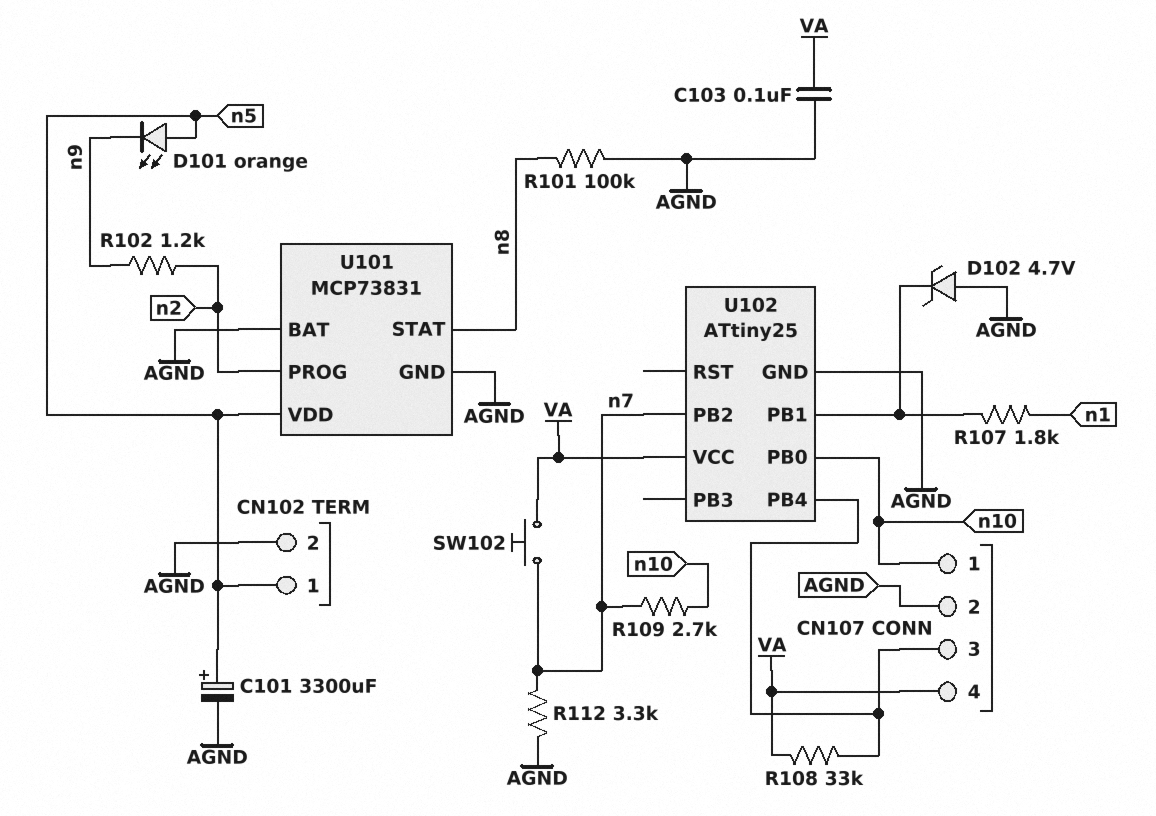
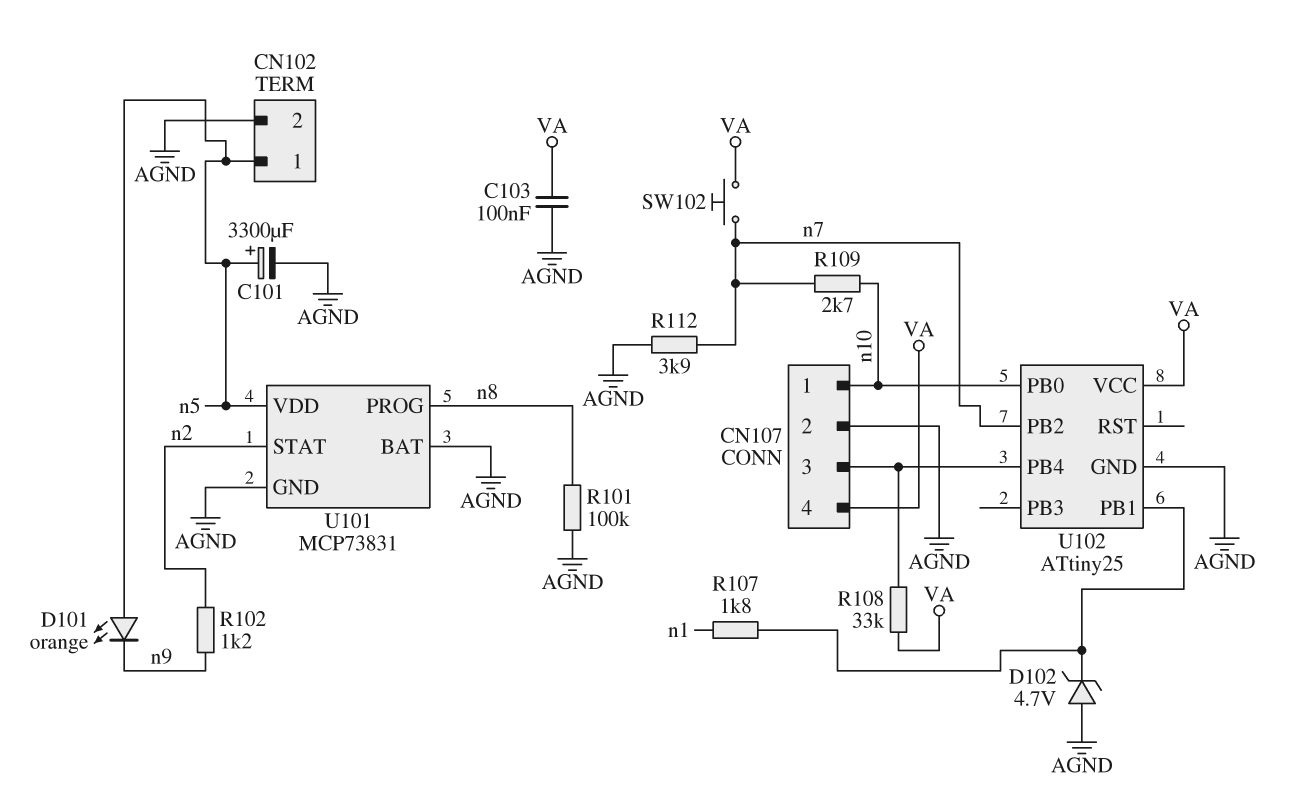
R112: 3.3k (AGND, n7) -> 3.9k (AGND, n7)
U101 pin PROG: n2 -> n8
U101 pin STAT: n8 -> n2

